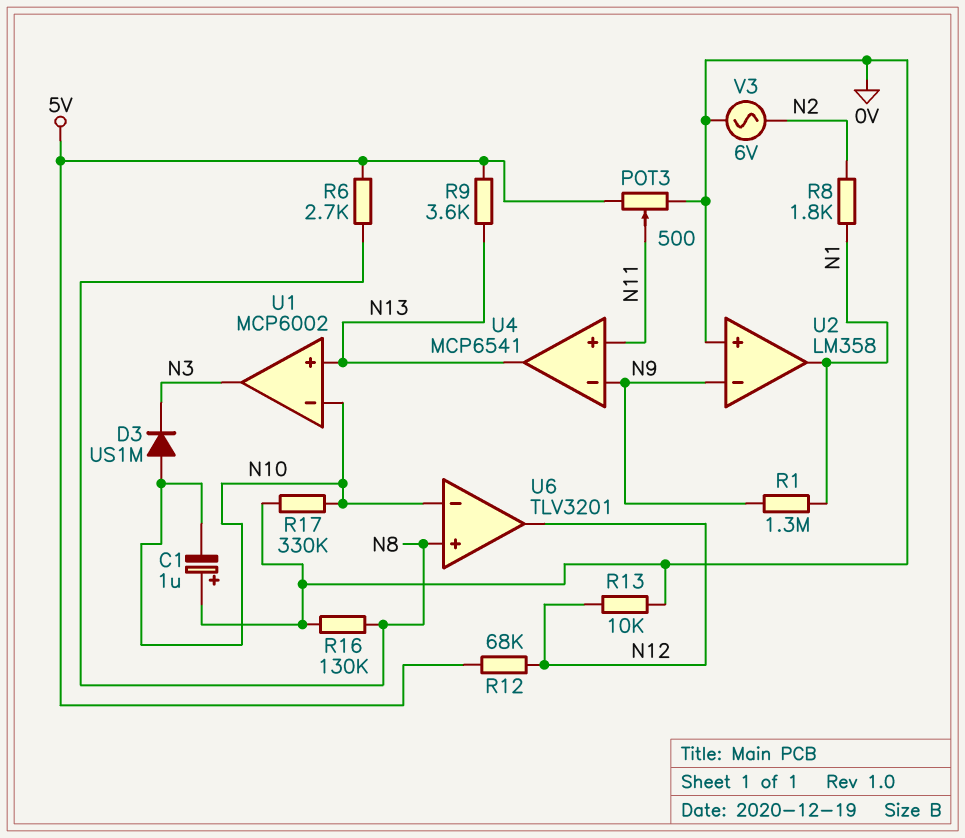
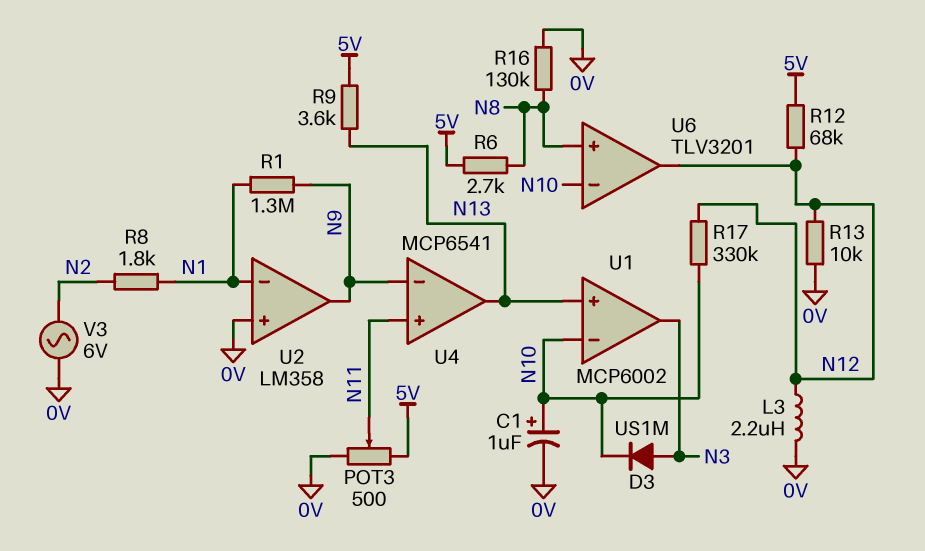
C1: 1uF (plus 0V, minus N10) -> 1uF (plus N10, minus 0V)
D3: diode US1M (A N10, K N3) -> diode US1M (A N3, K N10)
L3: none -> 2.2uH (0V, N12)
R17: 330k (0V, N10) -> 330k (N10, N12)
U2 pin in-: N9 -> N1
U2 pin out: N1 -> N9

